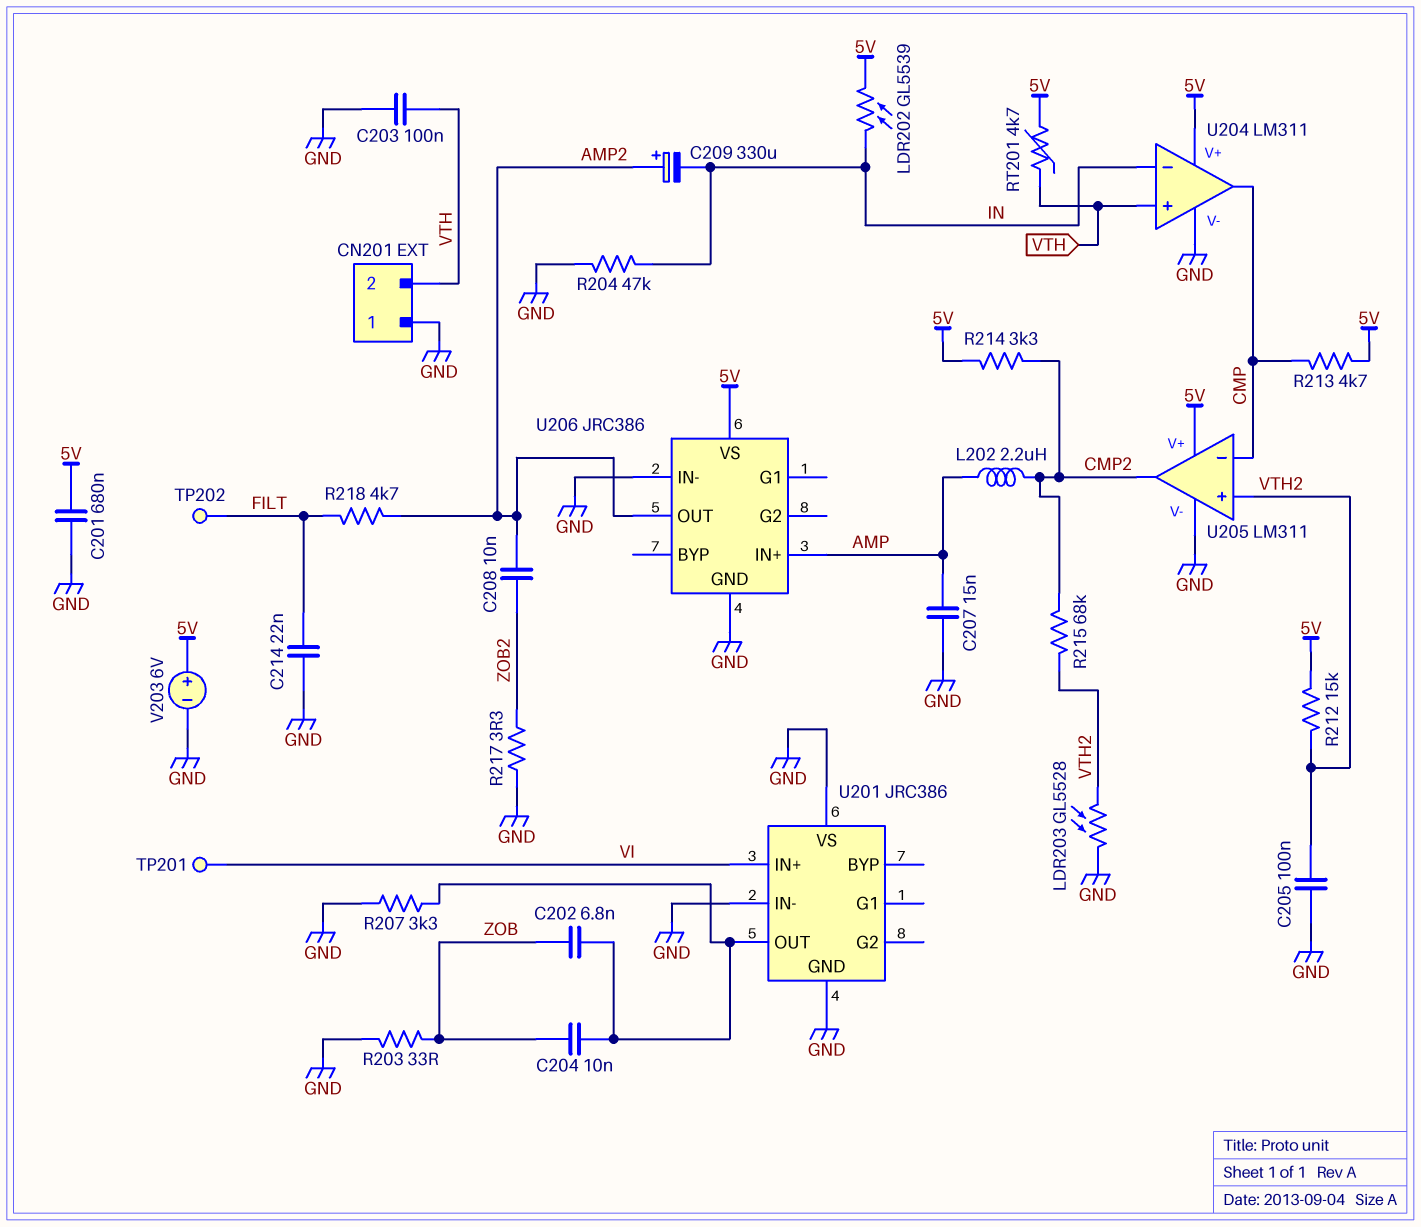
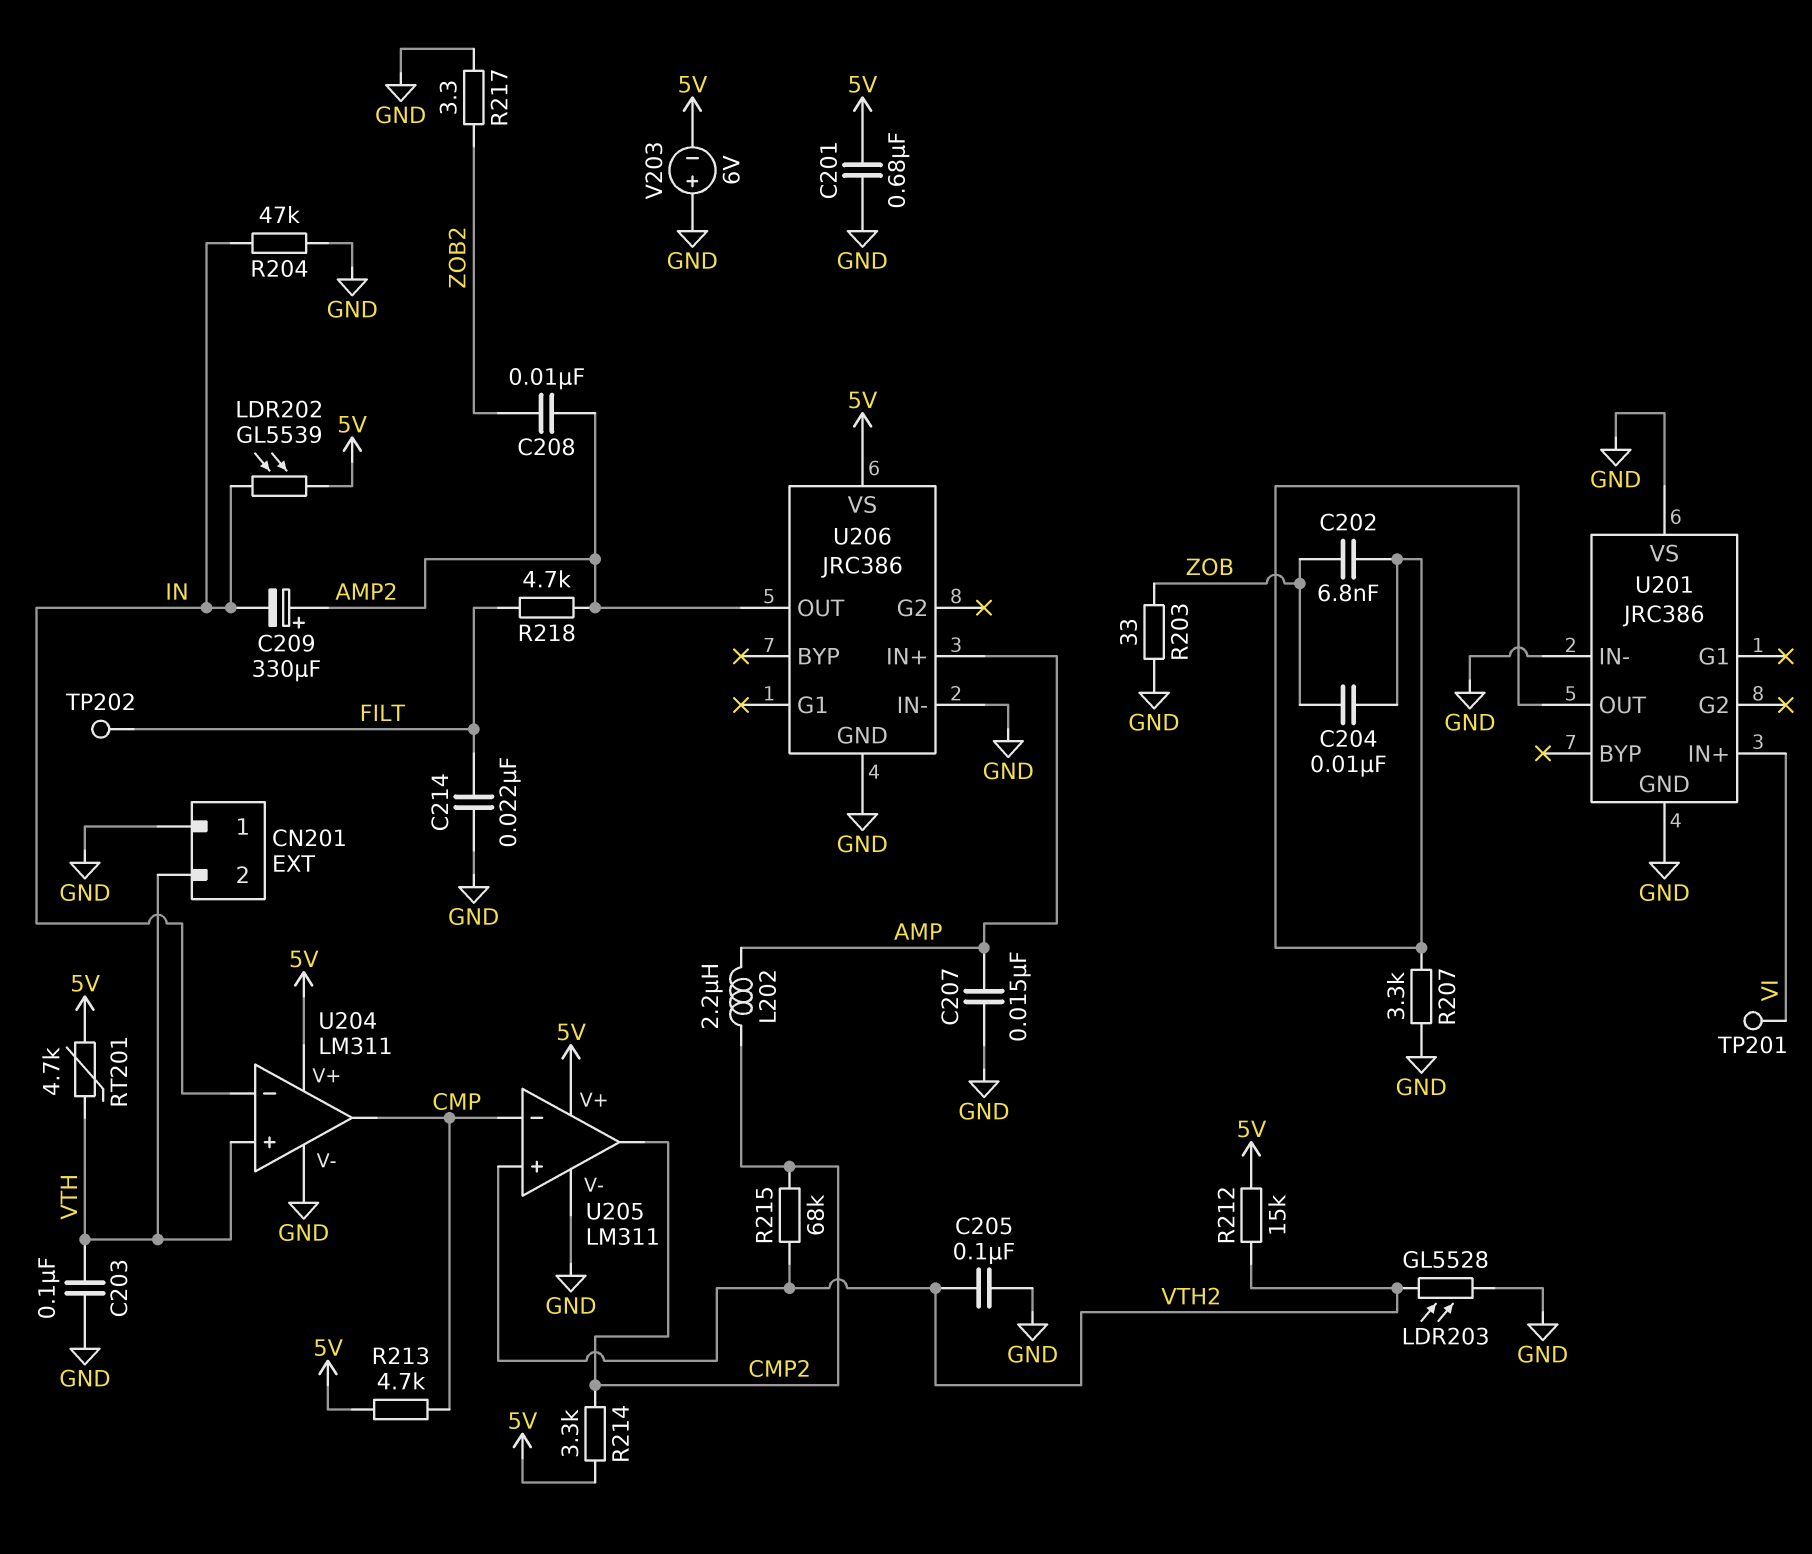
V203: 6V (plus 5V, minus GND) -> 6V (plus GND, minus 5V)

